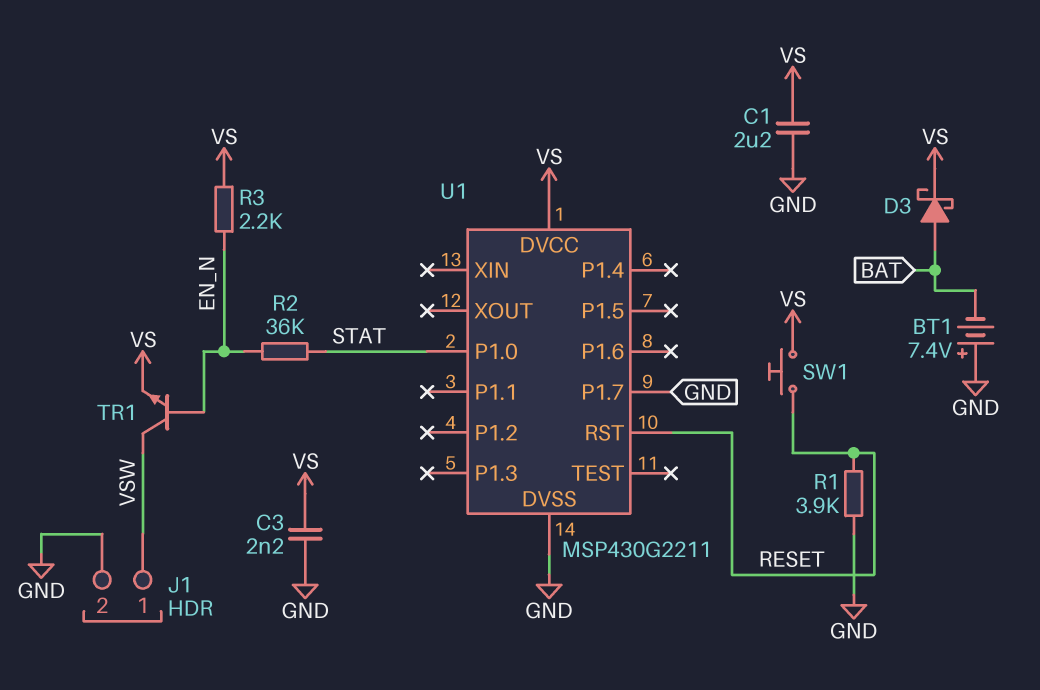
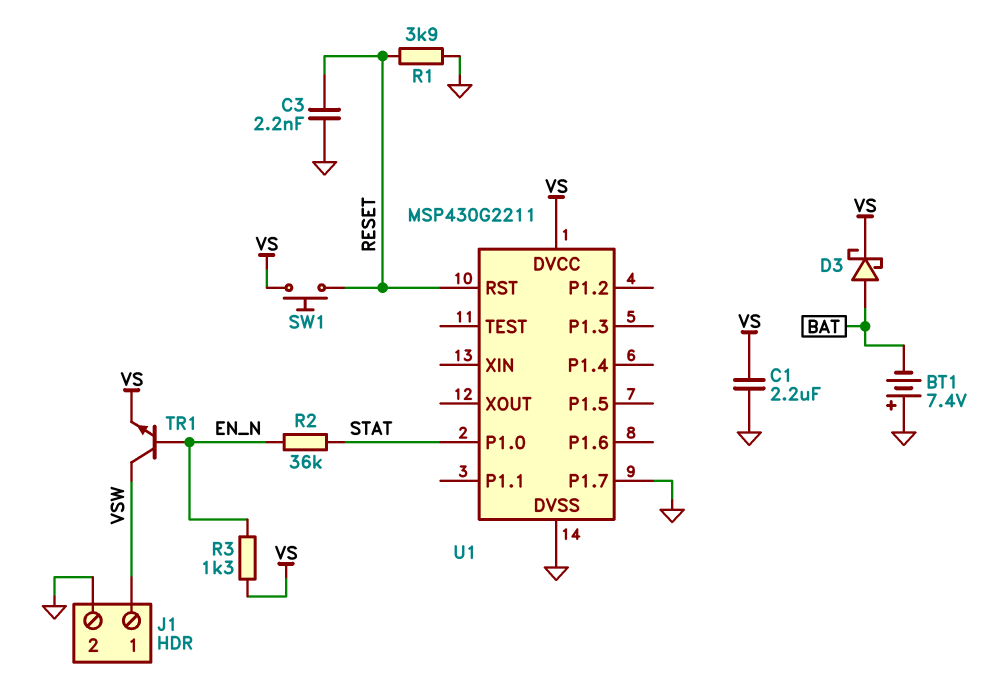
C3: 2.2nF (GND, VS) -> 2.2nF (GND, RESET)
R3: 2.2k (EN_N, VS) -> 1.3k (EN_N, VS)

